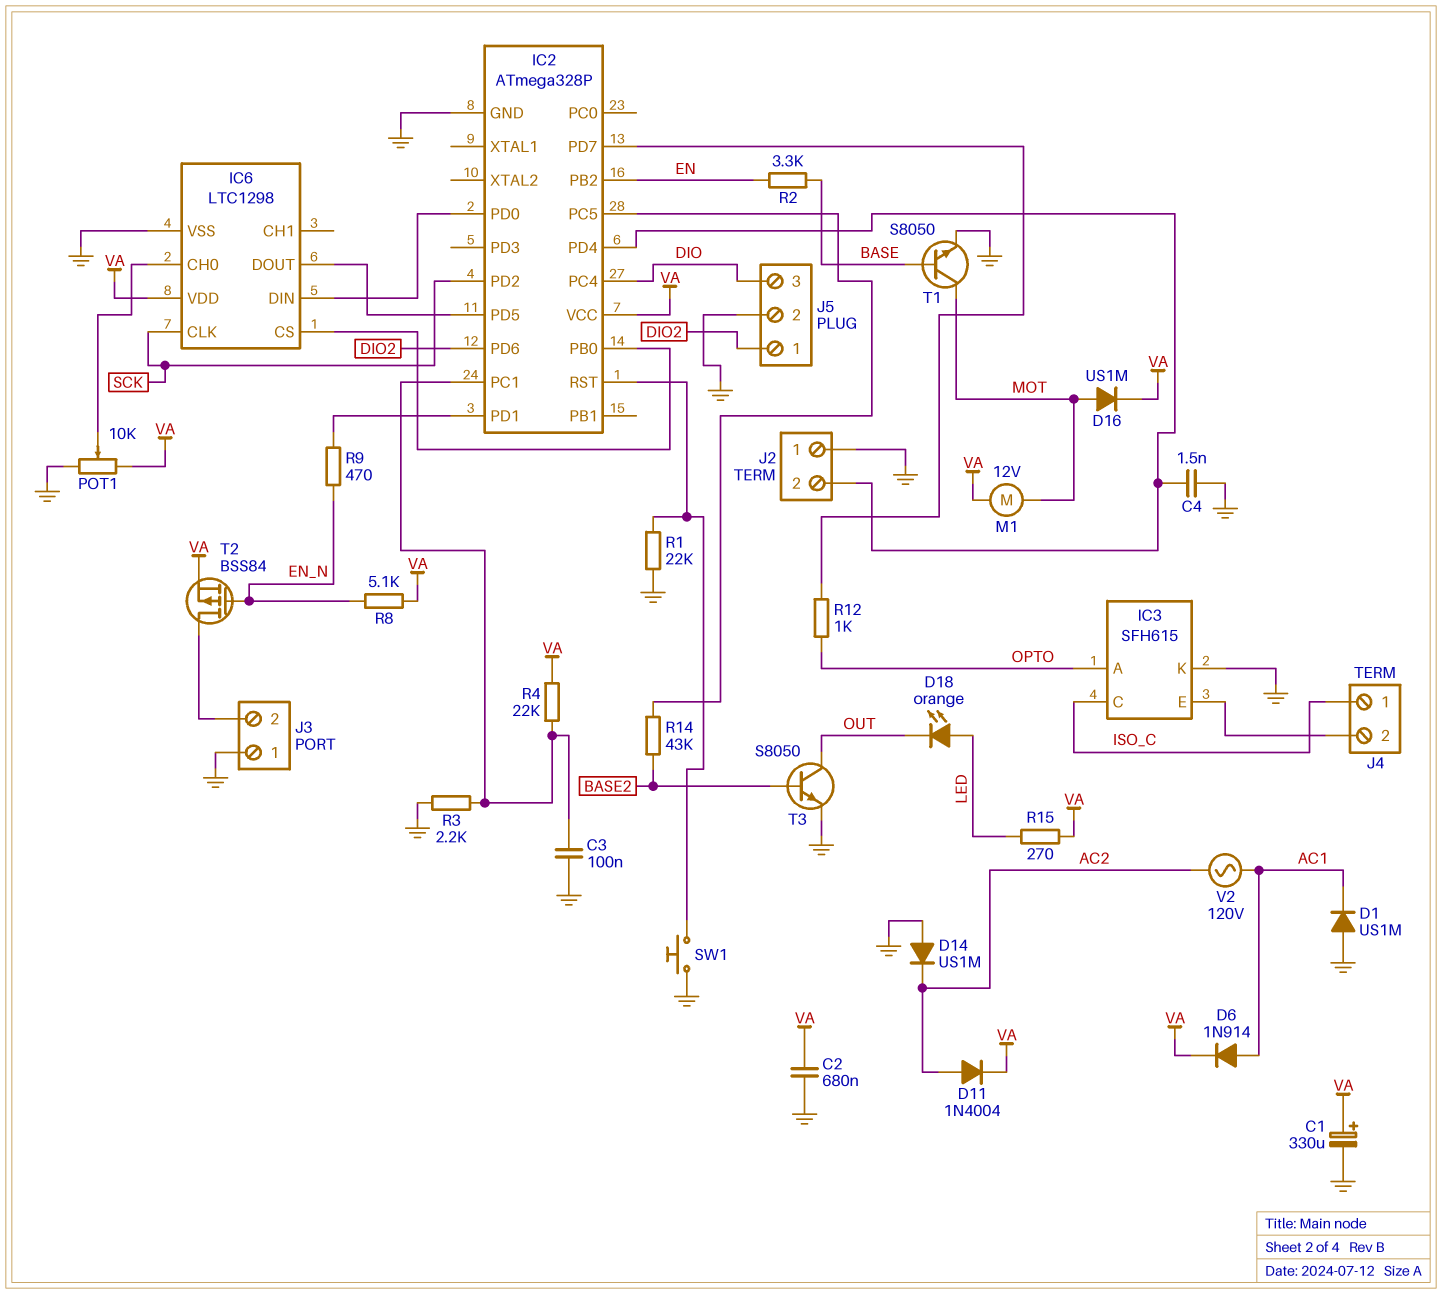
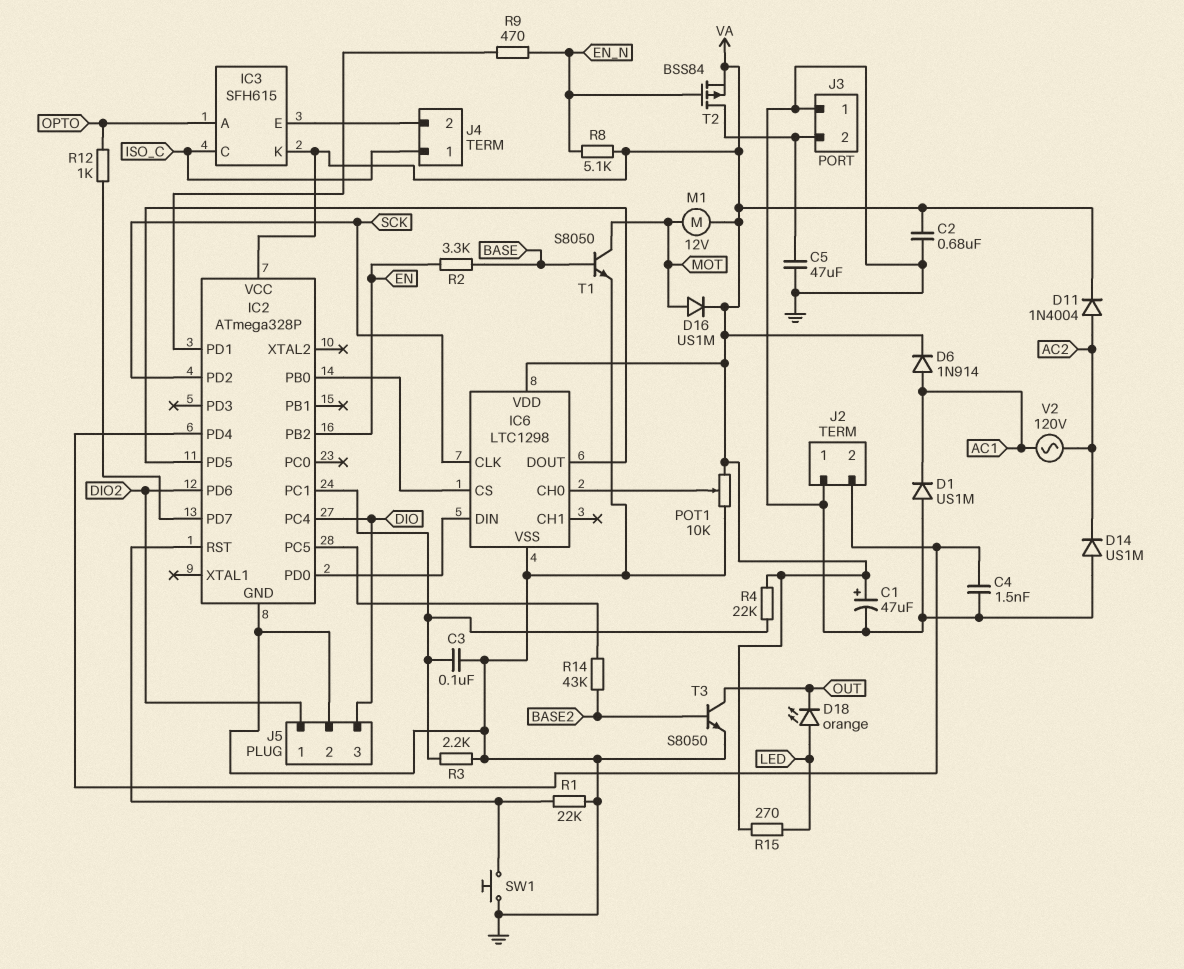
C1: 330uF (plus VA, minus GND) -> 47uF (plus VA, minus GND)
C5: none -> 47uF (GND, J3/2)
IC3 pin K: GND -> VA

